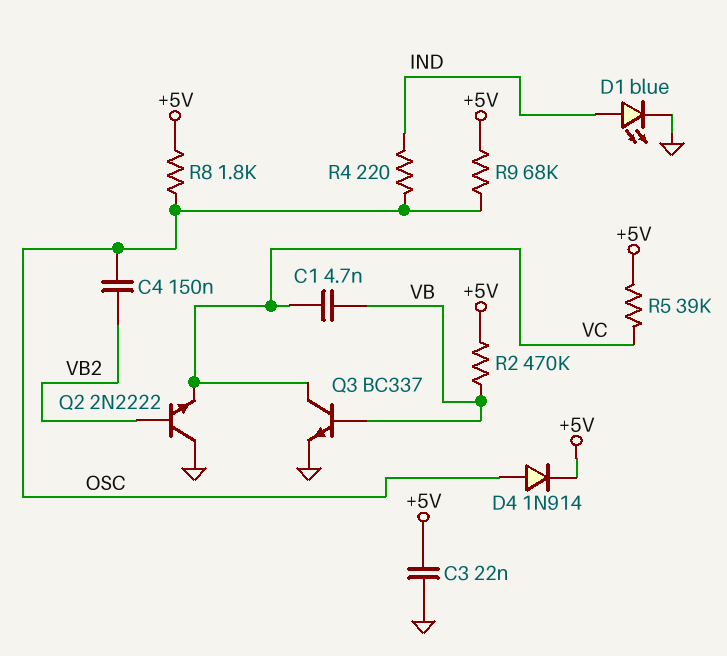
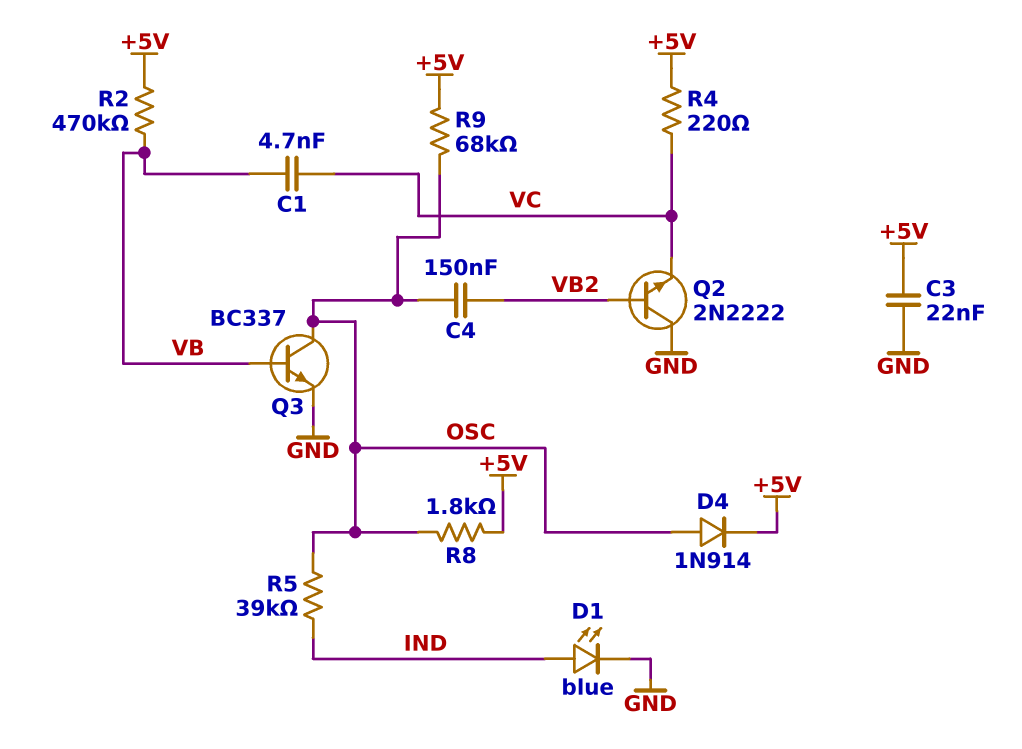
Q3: NPN BC337 (B VB, C VC, E GND) -> NPN BC337 (B VB, C OSC, E GND)
R4: 220 (IND, OSC) -> 220 (+5V, VC)
R5: 39k (+5V, VC) -> 39k (IND, OSC)

